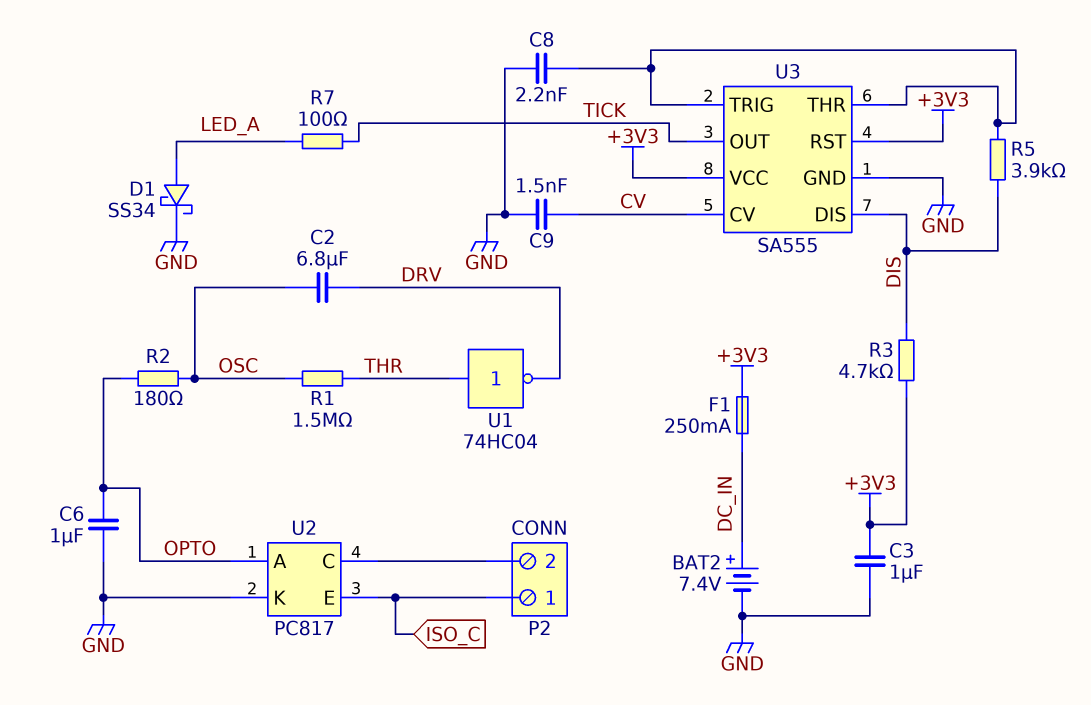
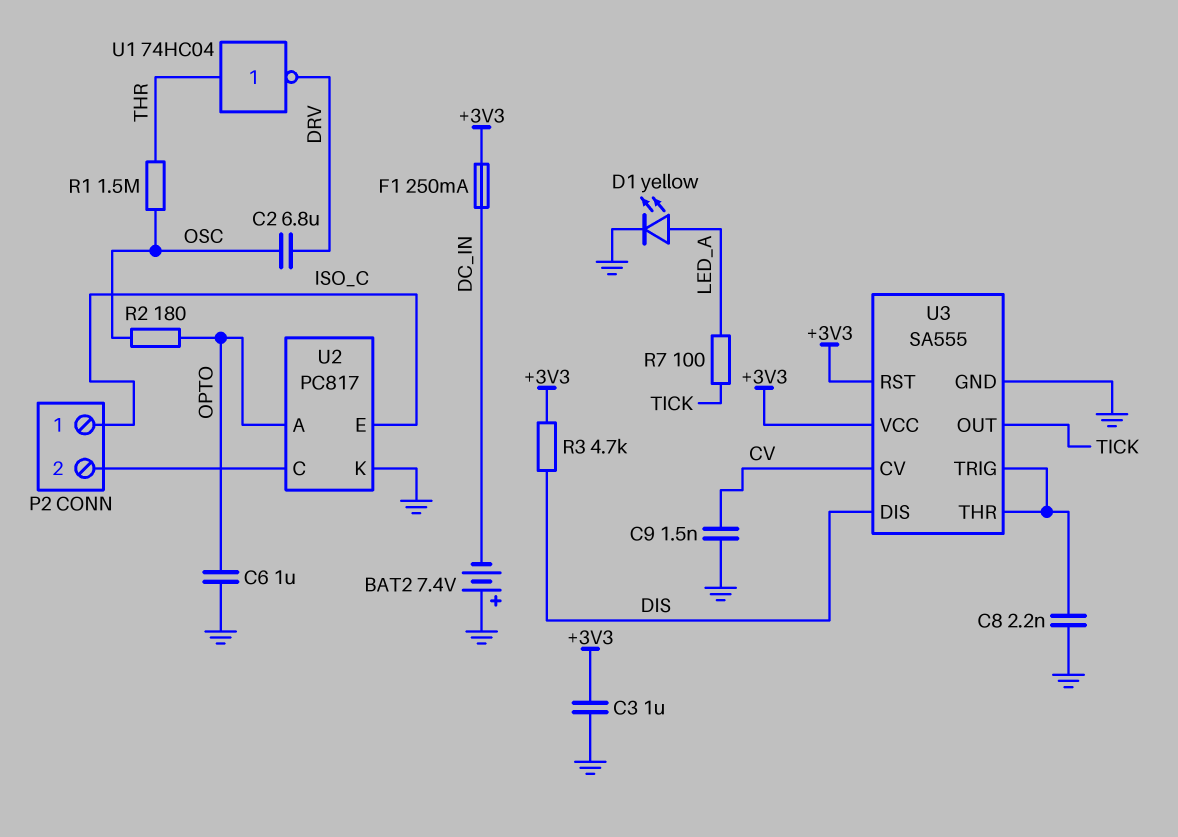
BAT2: 7.4V (plus DC_IN, minus GND) -> 7.4V (plus GND, minus DC_IN)
D1: schottky SS34 (A LED_A, K GND) -> LED yellow (A LED_A, K GND)
R5: 3.9k (DIS, U3/THR) -> none

